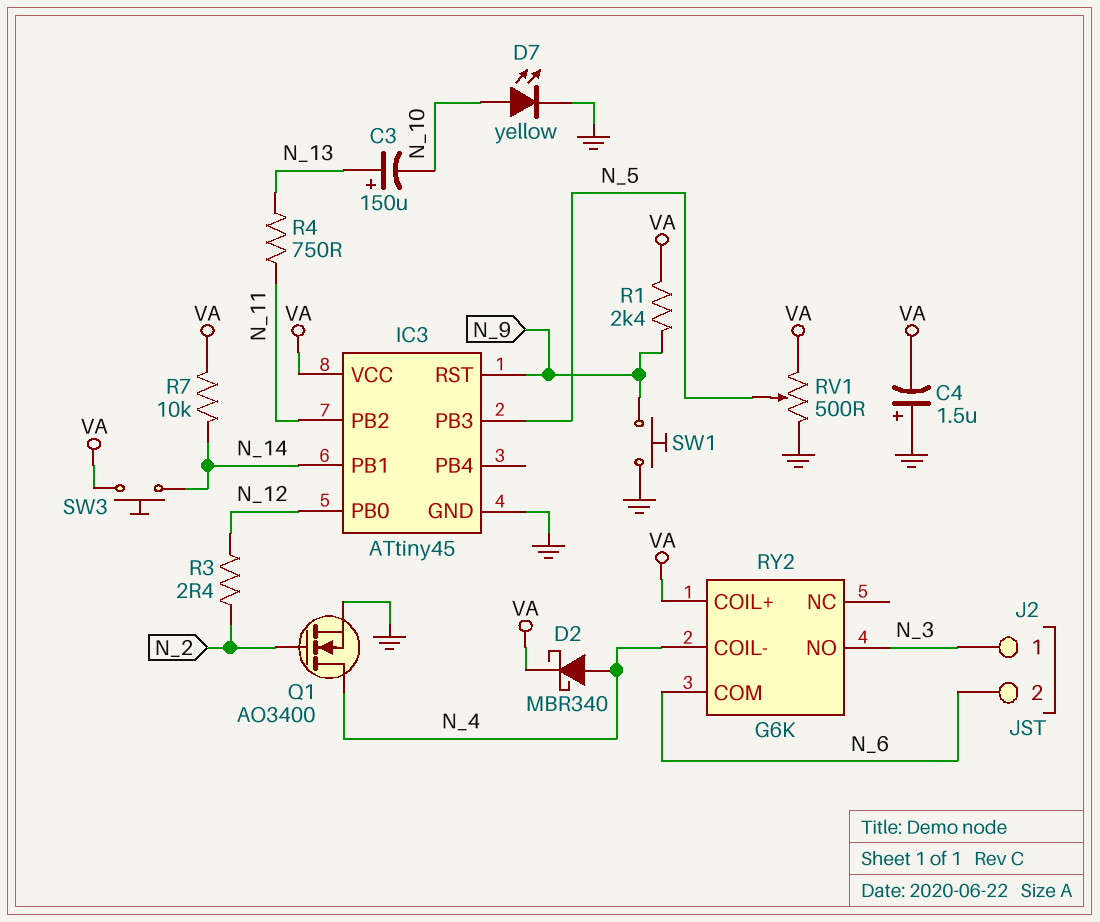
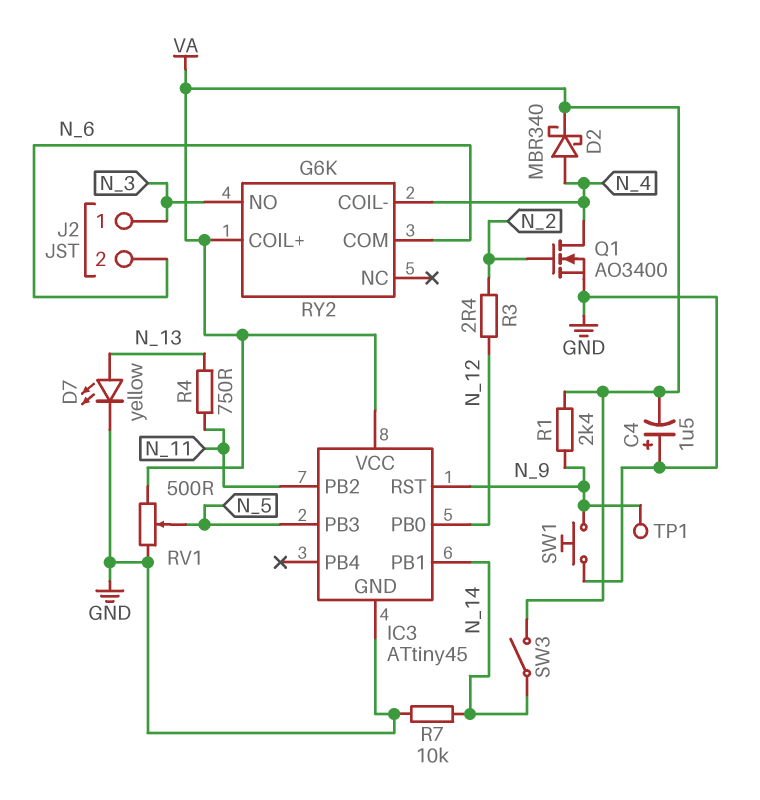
C3: 150uF (plus N_13, minus N_10) -> none
D7: LED yellow (A N_10, K GND) -> LED yellow (A N_13, K GND)
R7: 10k (N_14, VA) -> 10k (GND, N_14)
SW3: button (N_14, VA) -> switch (N_14, VA)
TP1: none -> test point (N_9)

